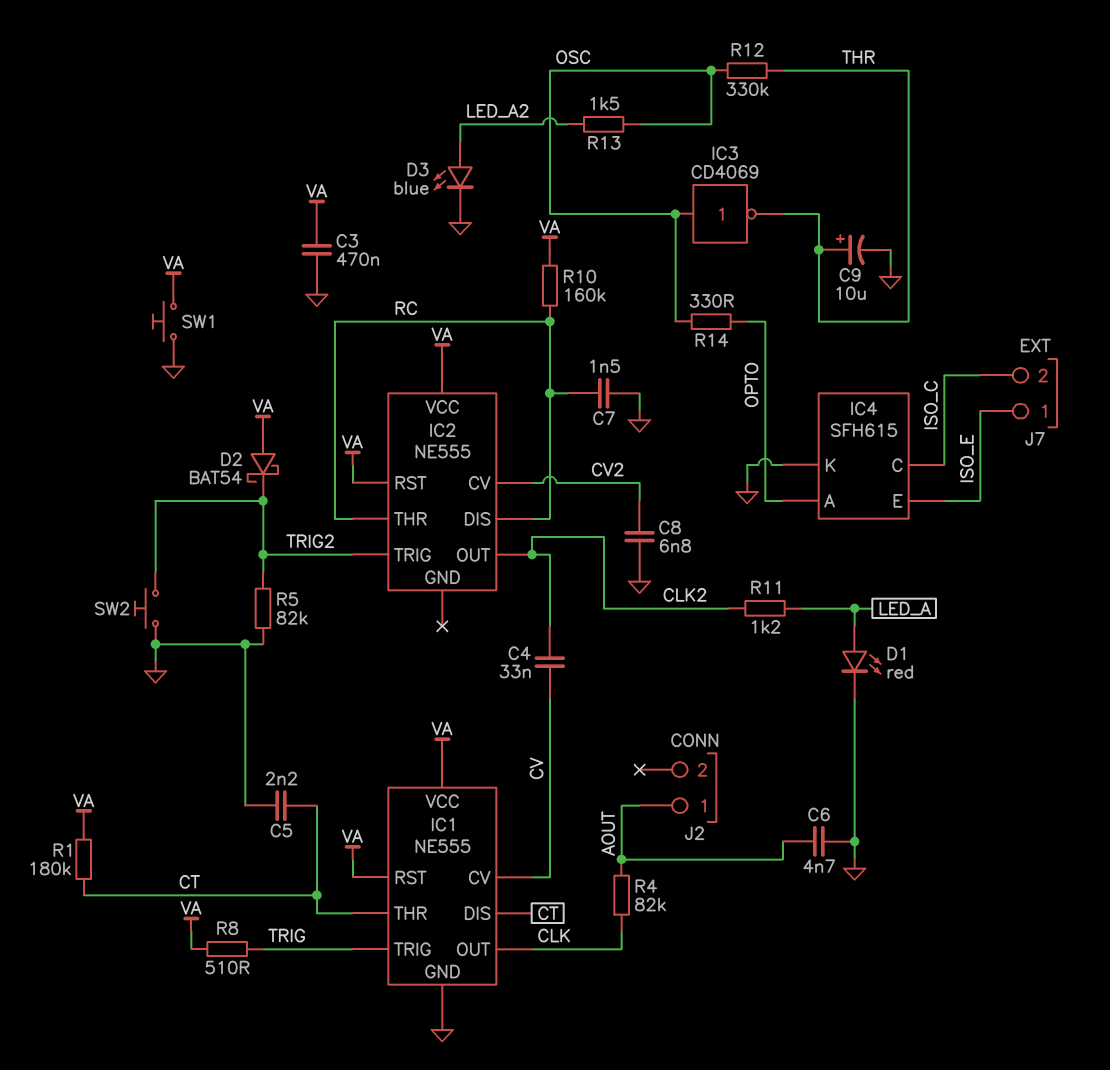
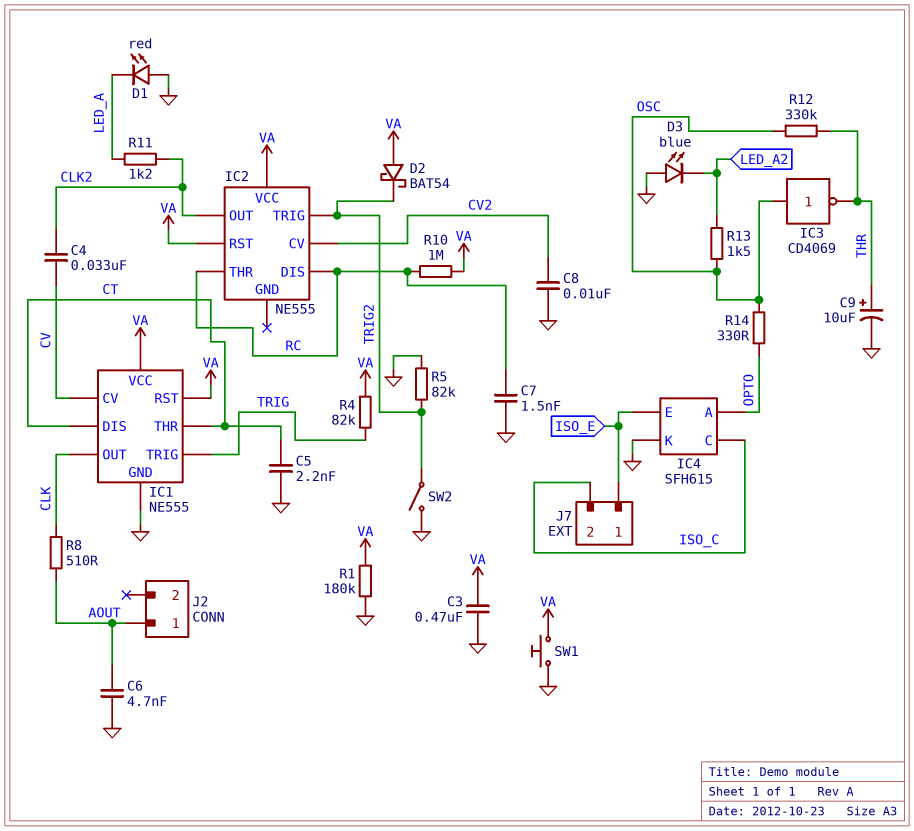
C8: 6.8nF (CV2, GND) -> 10nF (CV2, GND)
D1: LED red (A LED_A, K GND) -> LED red (A GND, K LED_A)
D3: LED blue (A LED_A2, K GND) -> LED blue (A GND, K LED_A2)
R1: 180k (CT, VA) -> 180k (GND, VA)
R4: 82k (AOUT, CLK) -> 82k (TRIG, VA)
R8: 510 (TRIG, VA) -> 510 (AOUT, CLK)
R10: 160k (RC, VA) -> 1M (RC, VA)
SW2: button (GND, TRIG2) -> switch (GND, TRIG2)

